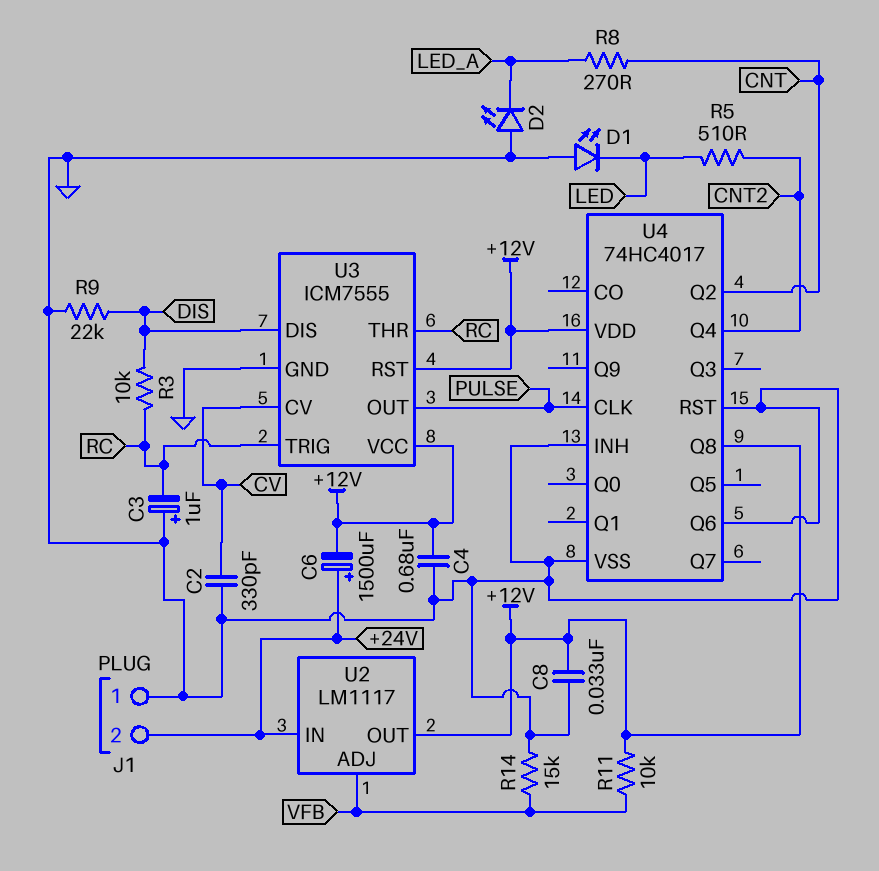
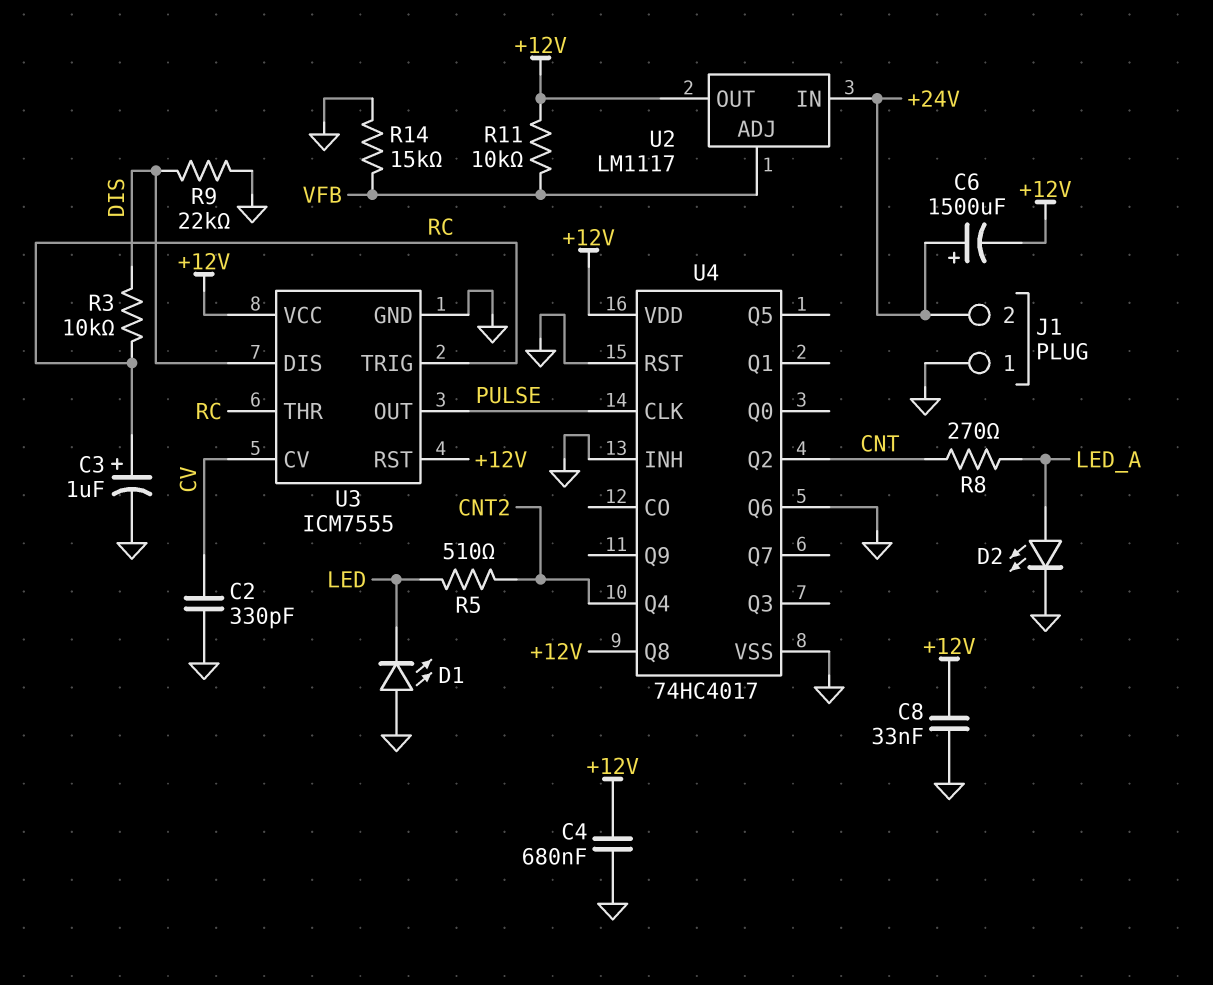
C3: 1uF (plus GND, minus RC) -> 1uF (plus RC, minus GND)
D2: LED (A GND, K LED_A) -> LED (A LED_A, K GND)

